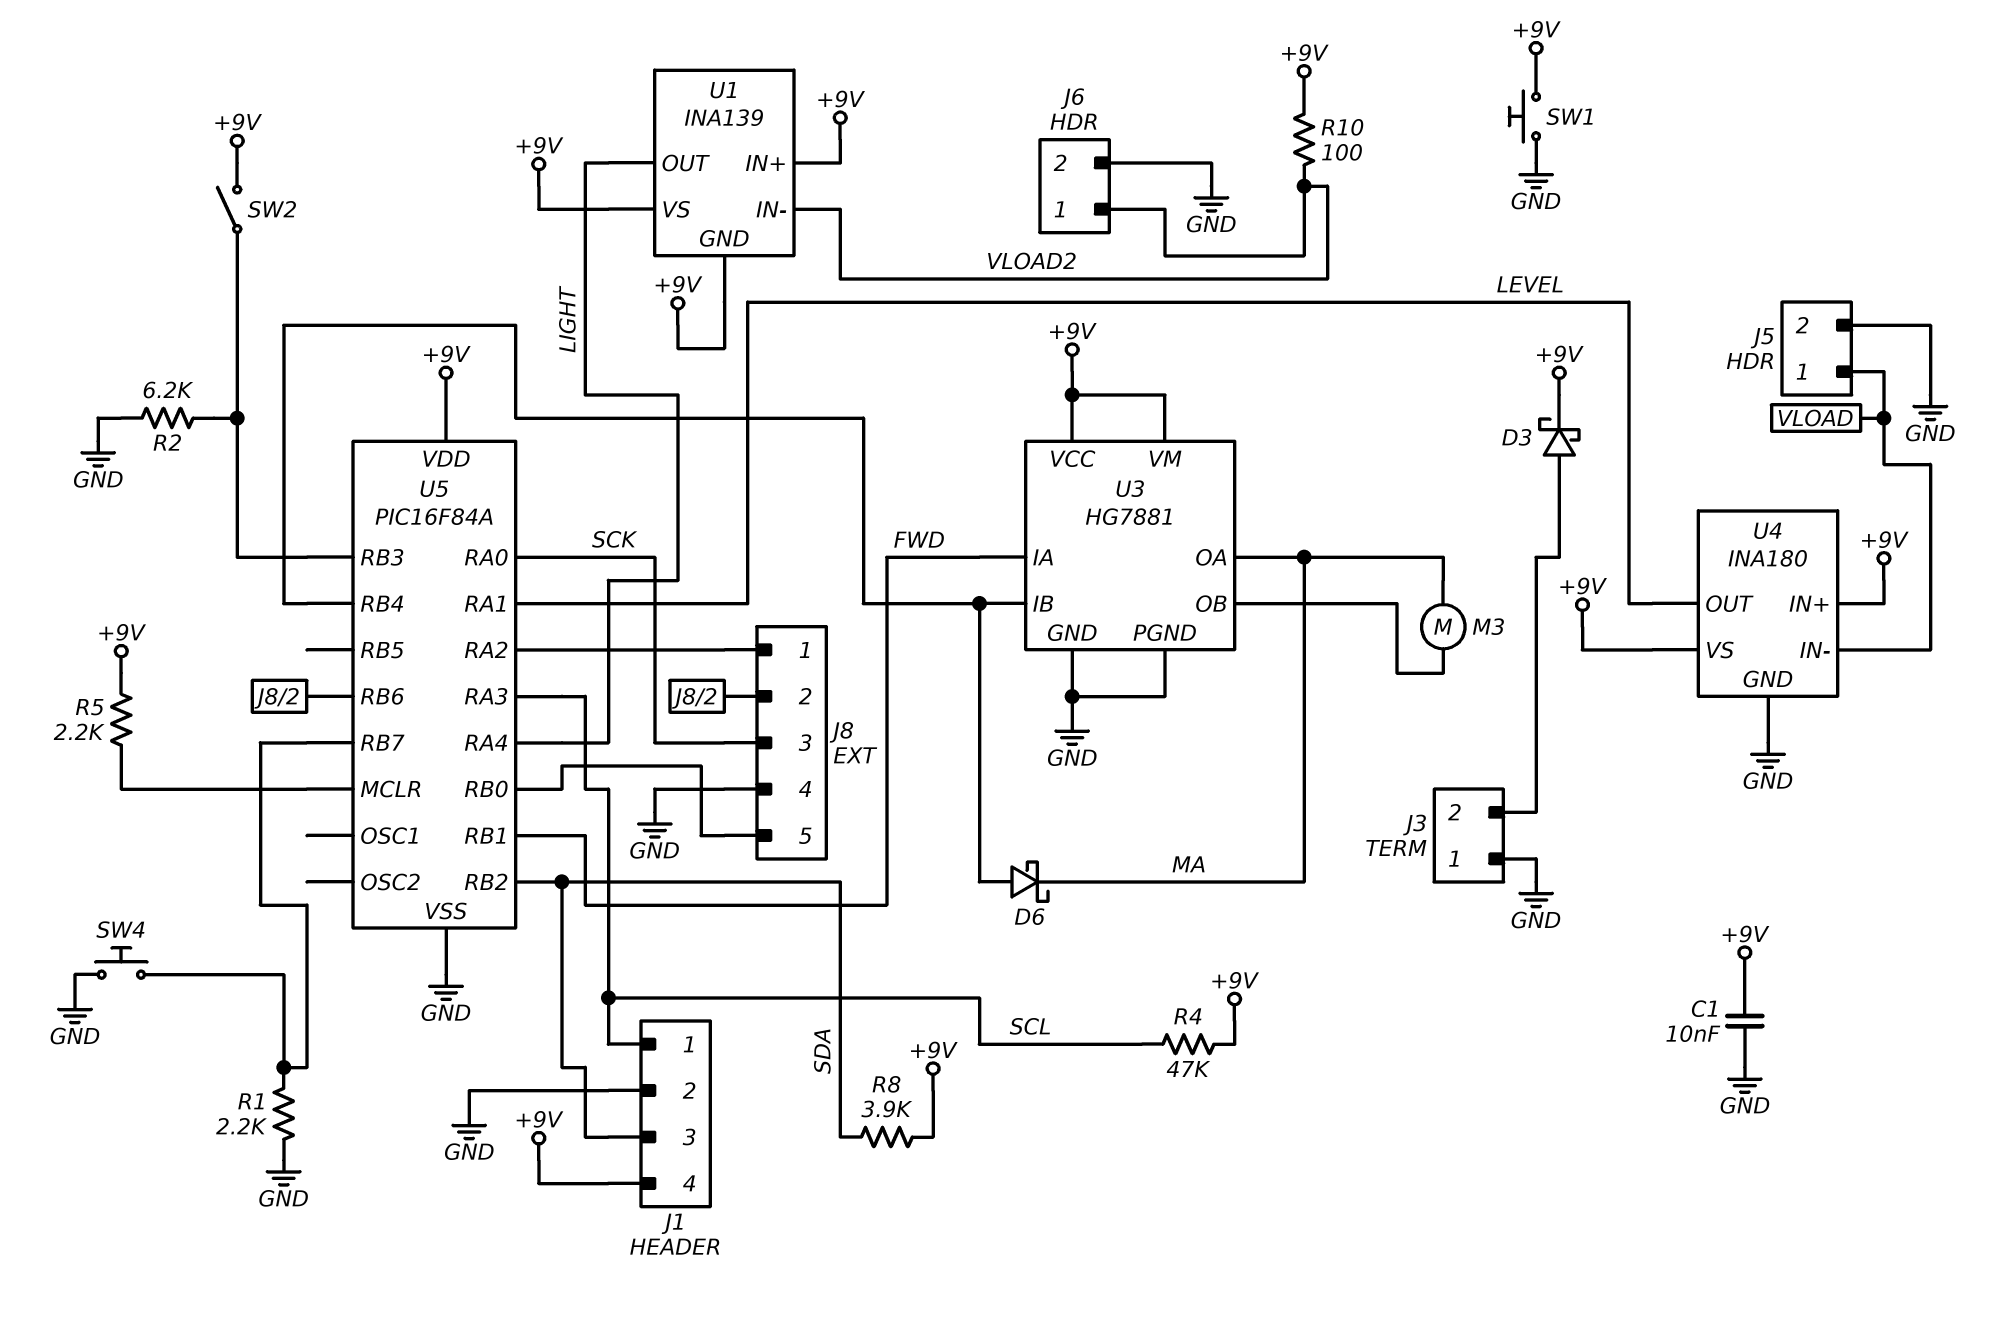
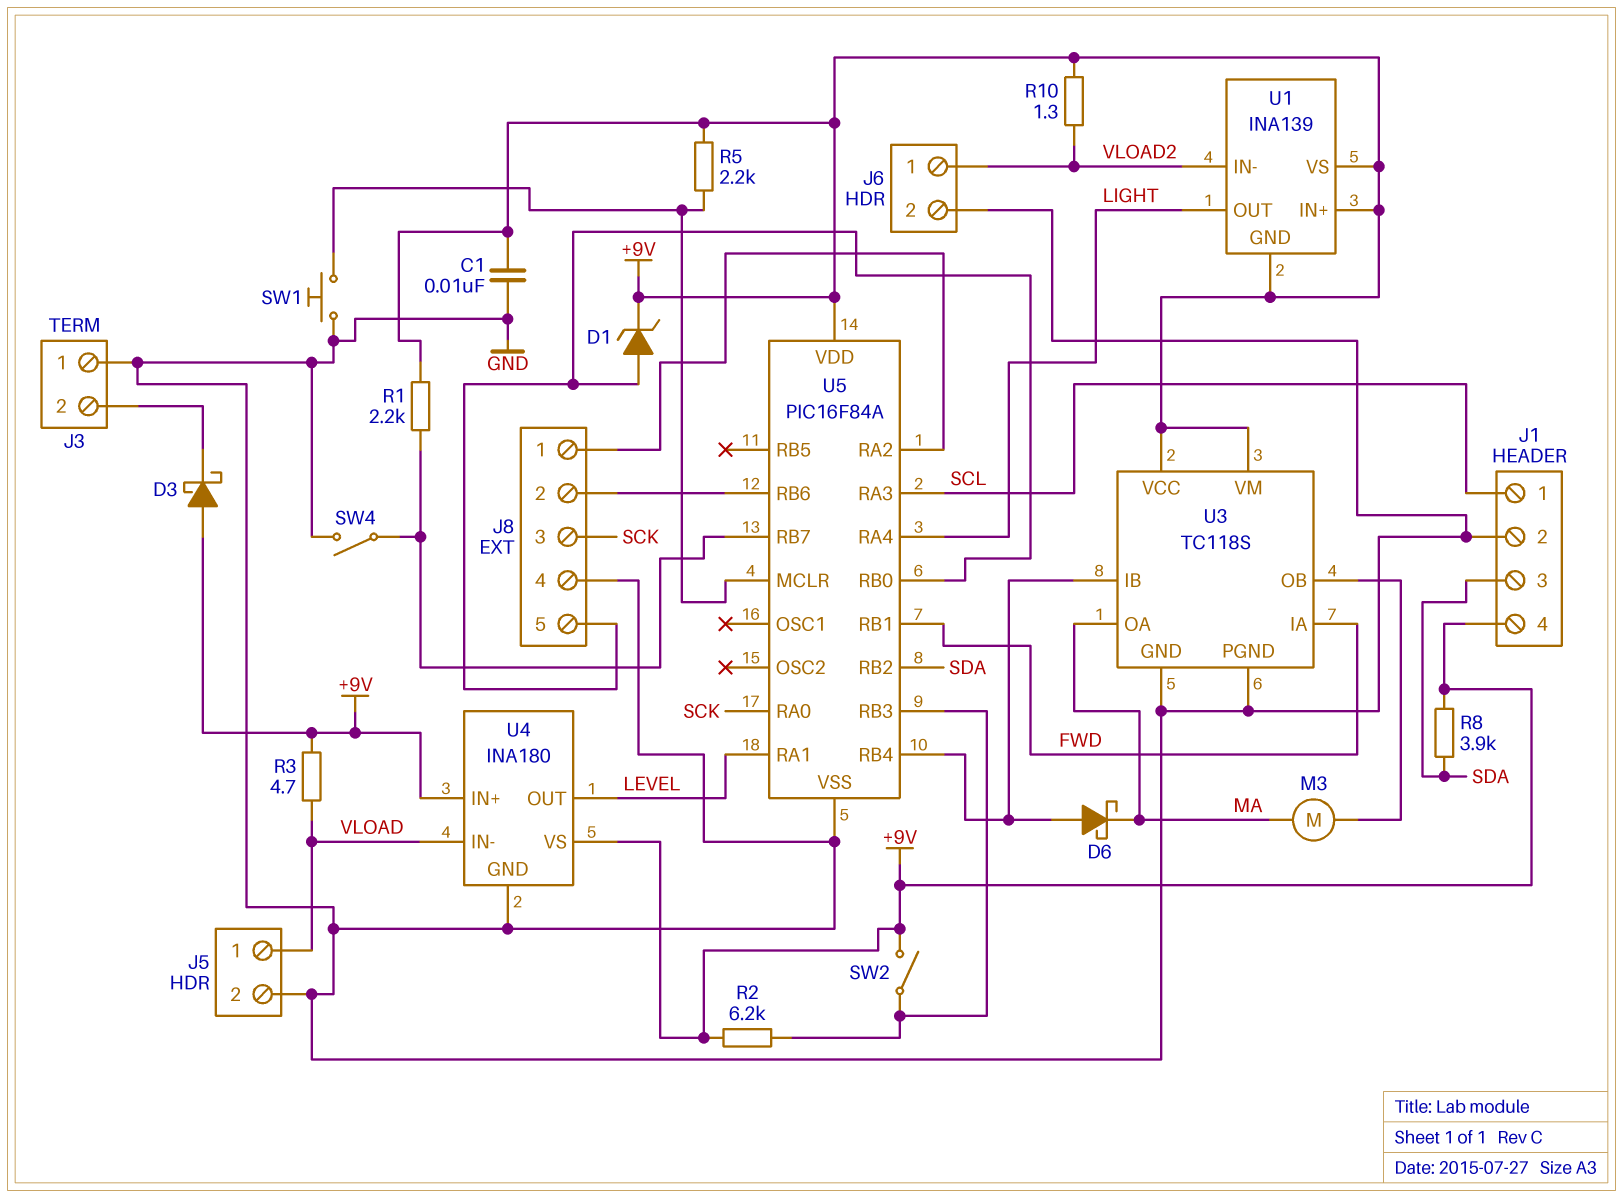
D1: none -> zener (A J8/5, K +9V)
D3: schottky (A J3/2, K +9V) -> schottky (A +9V, K J3/2)
R1: 2.2k (GND, U5/RB7) -> 2.2k (+9V, U5/RB7)
R2: 6.2k (GND, U5/RB3) -> 6.2k (+9V, U5/RB3)
R3: none -> 4.7 (+9V, VLOAD)
R4: 47k (+9V, SCL) -> none
R10: 100 (+9V, VLOAD2) -> 1.3 (+9V, VLOAD2)
SW1: button (+9V, GND) -> button (GND, U5/MCLR)
SW4: button (GND, U5/RB7) -> switch (GND, U5/RB7)
U3: HG7881 -> TC118S

